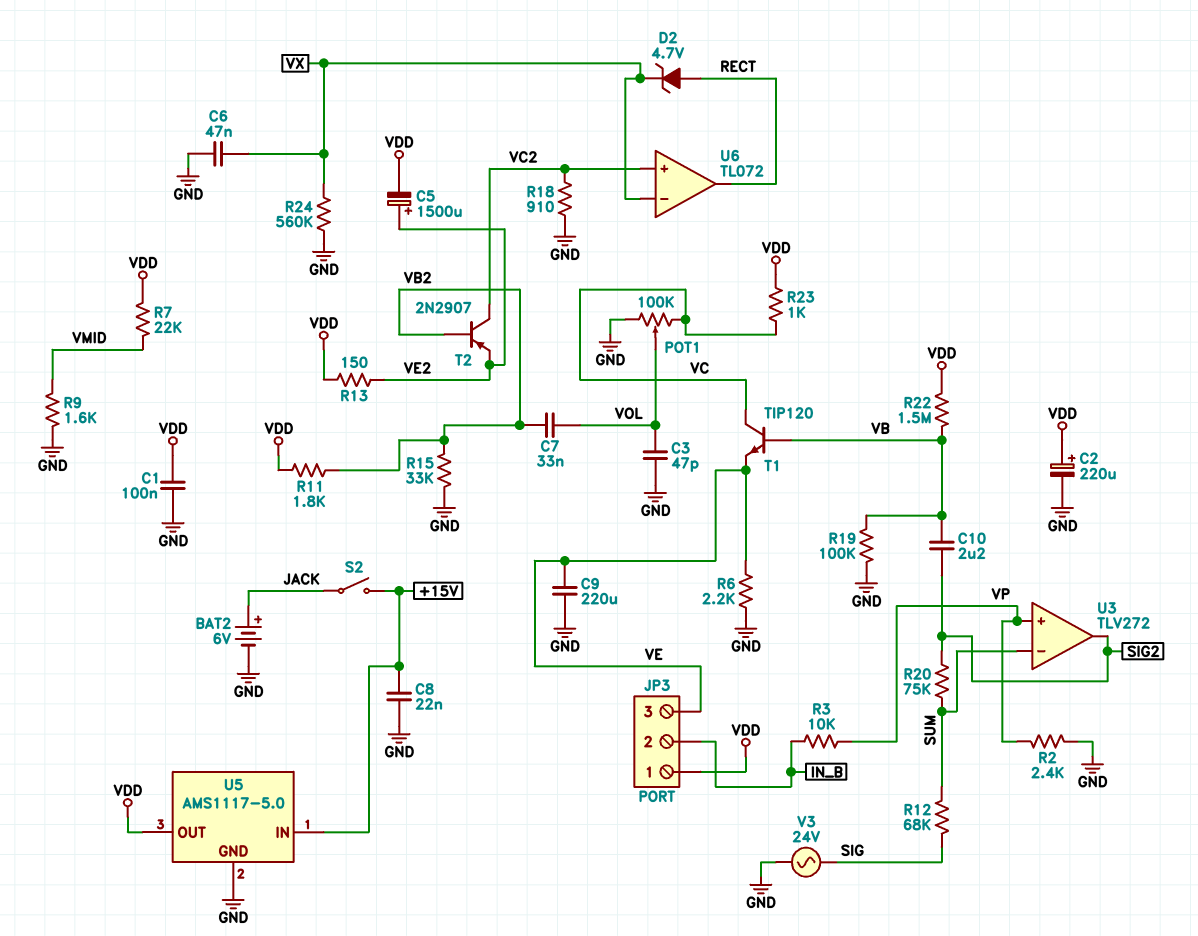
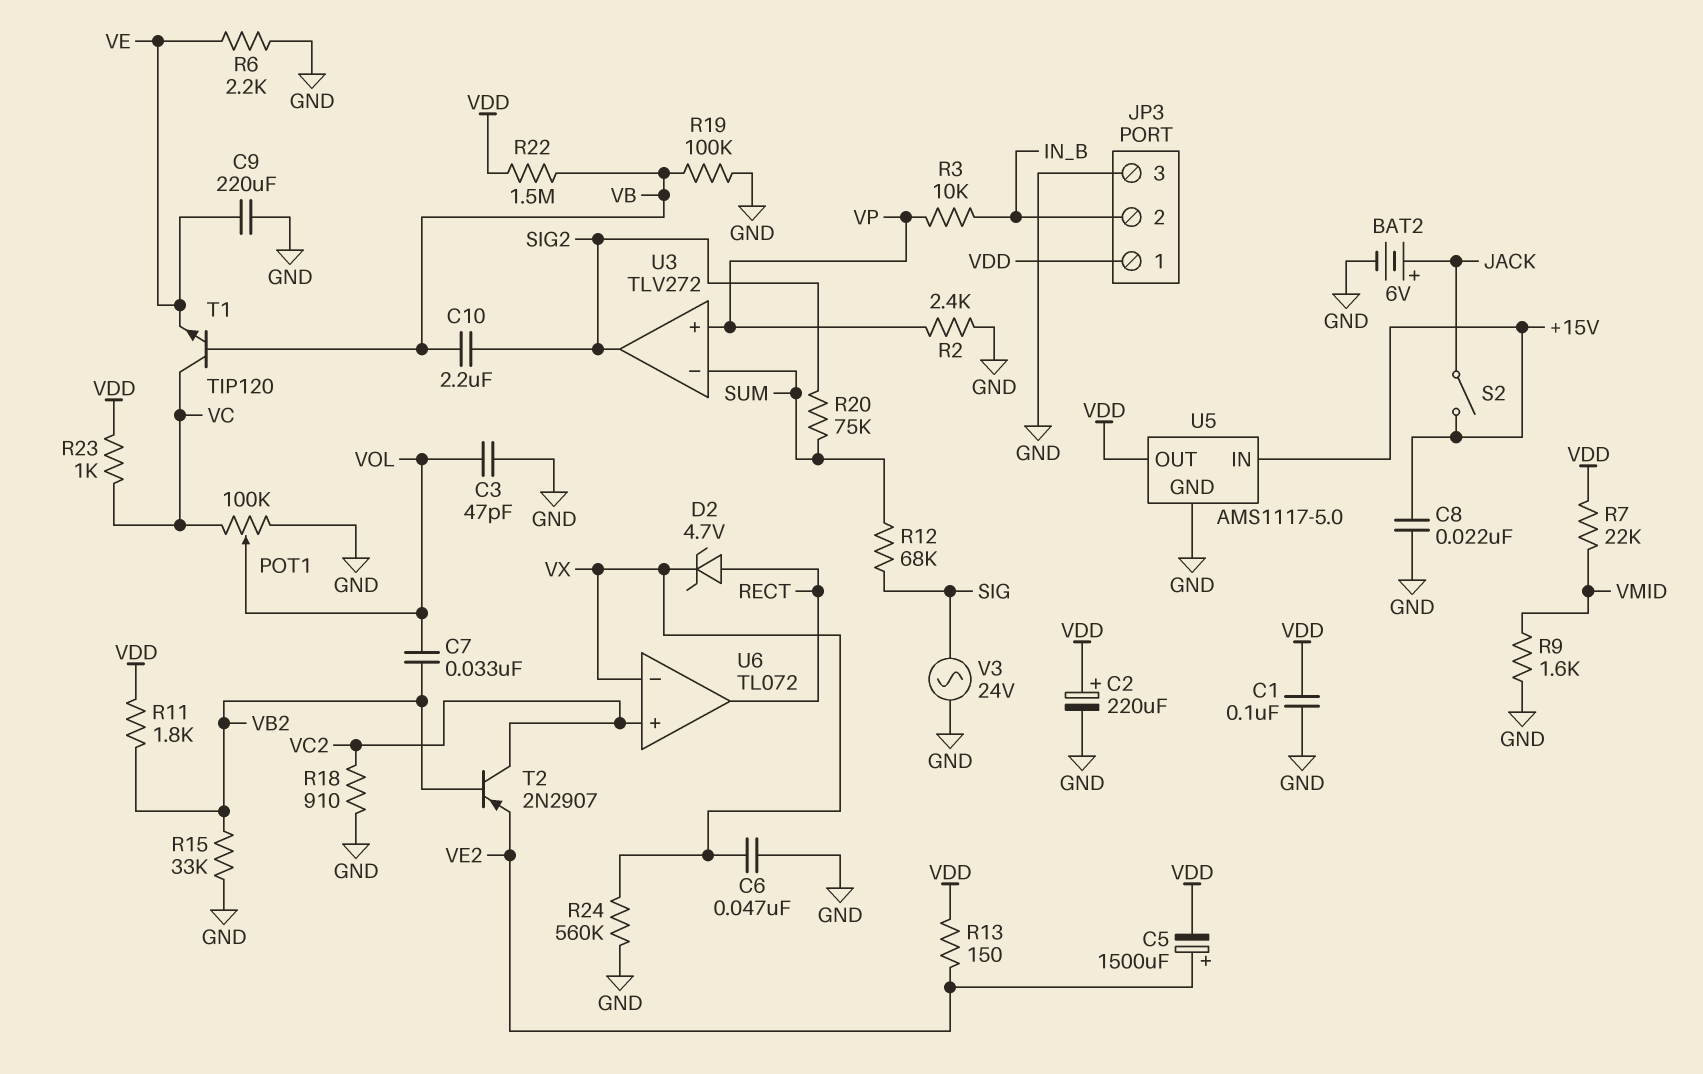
JP3 pin 3: VE -> GND

